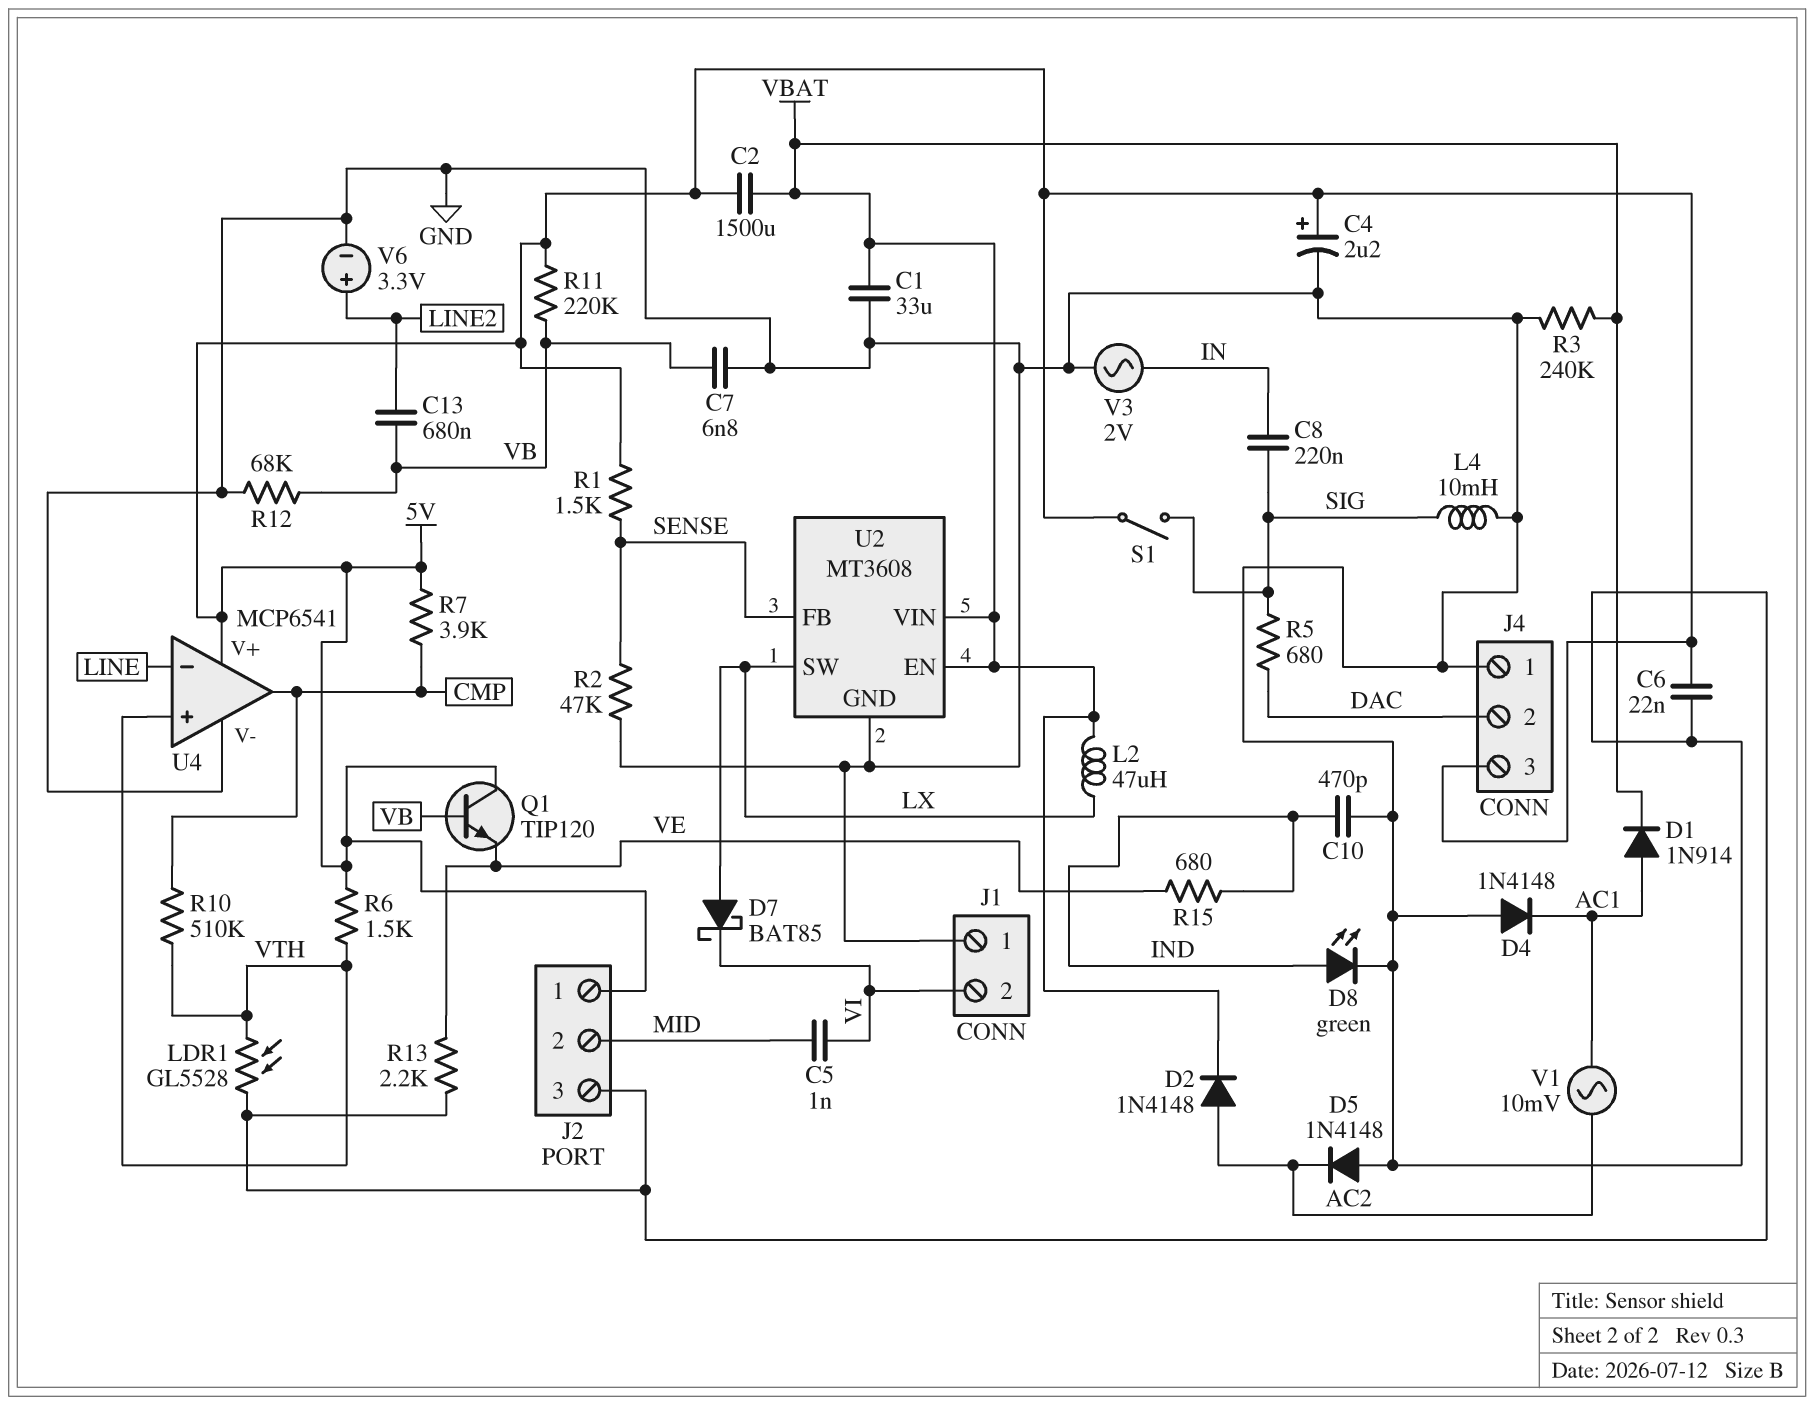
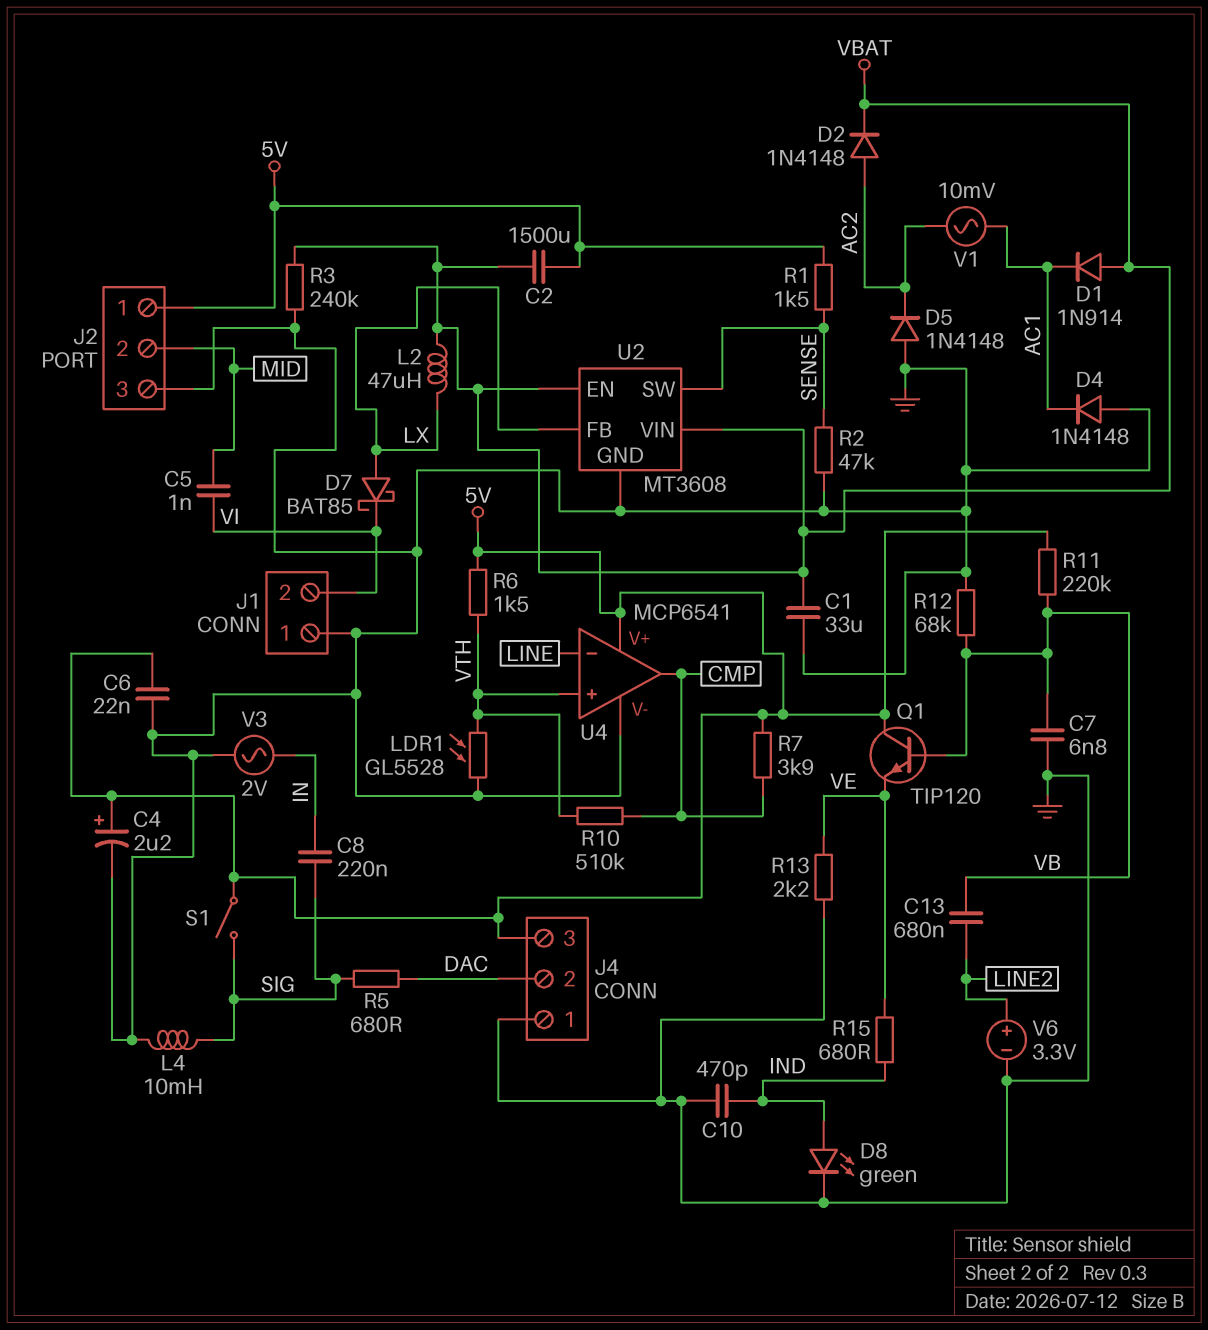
D1: diode 1N914 (A AC1, K VBAT) -> diode 1N914 (A VBAT, K AC1)
U2 pin FB: SENSE -> LX
U2 pin SW: LX -> SENSE

